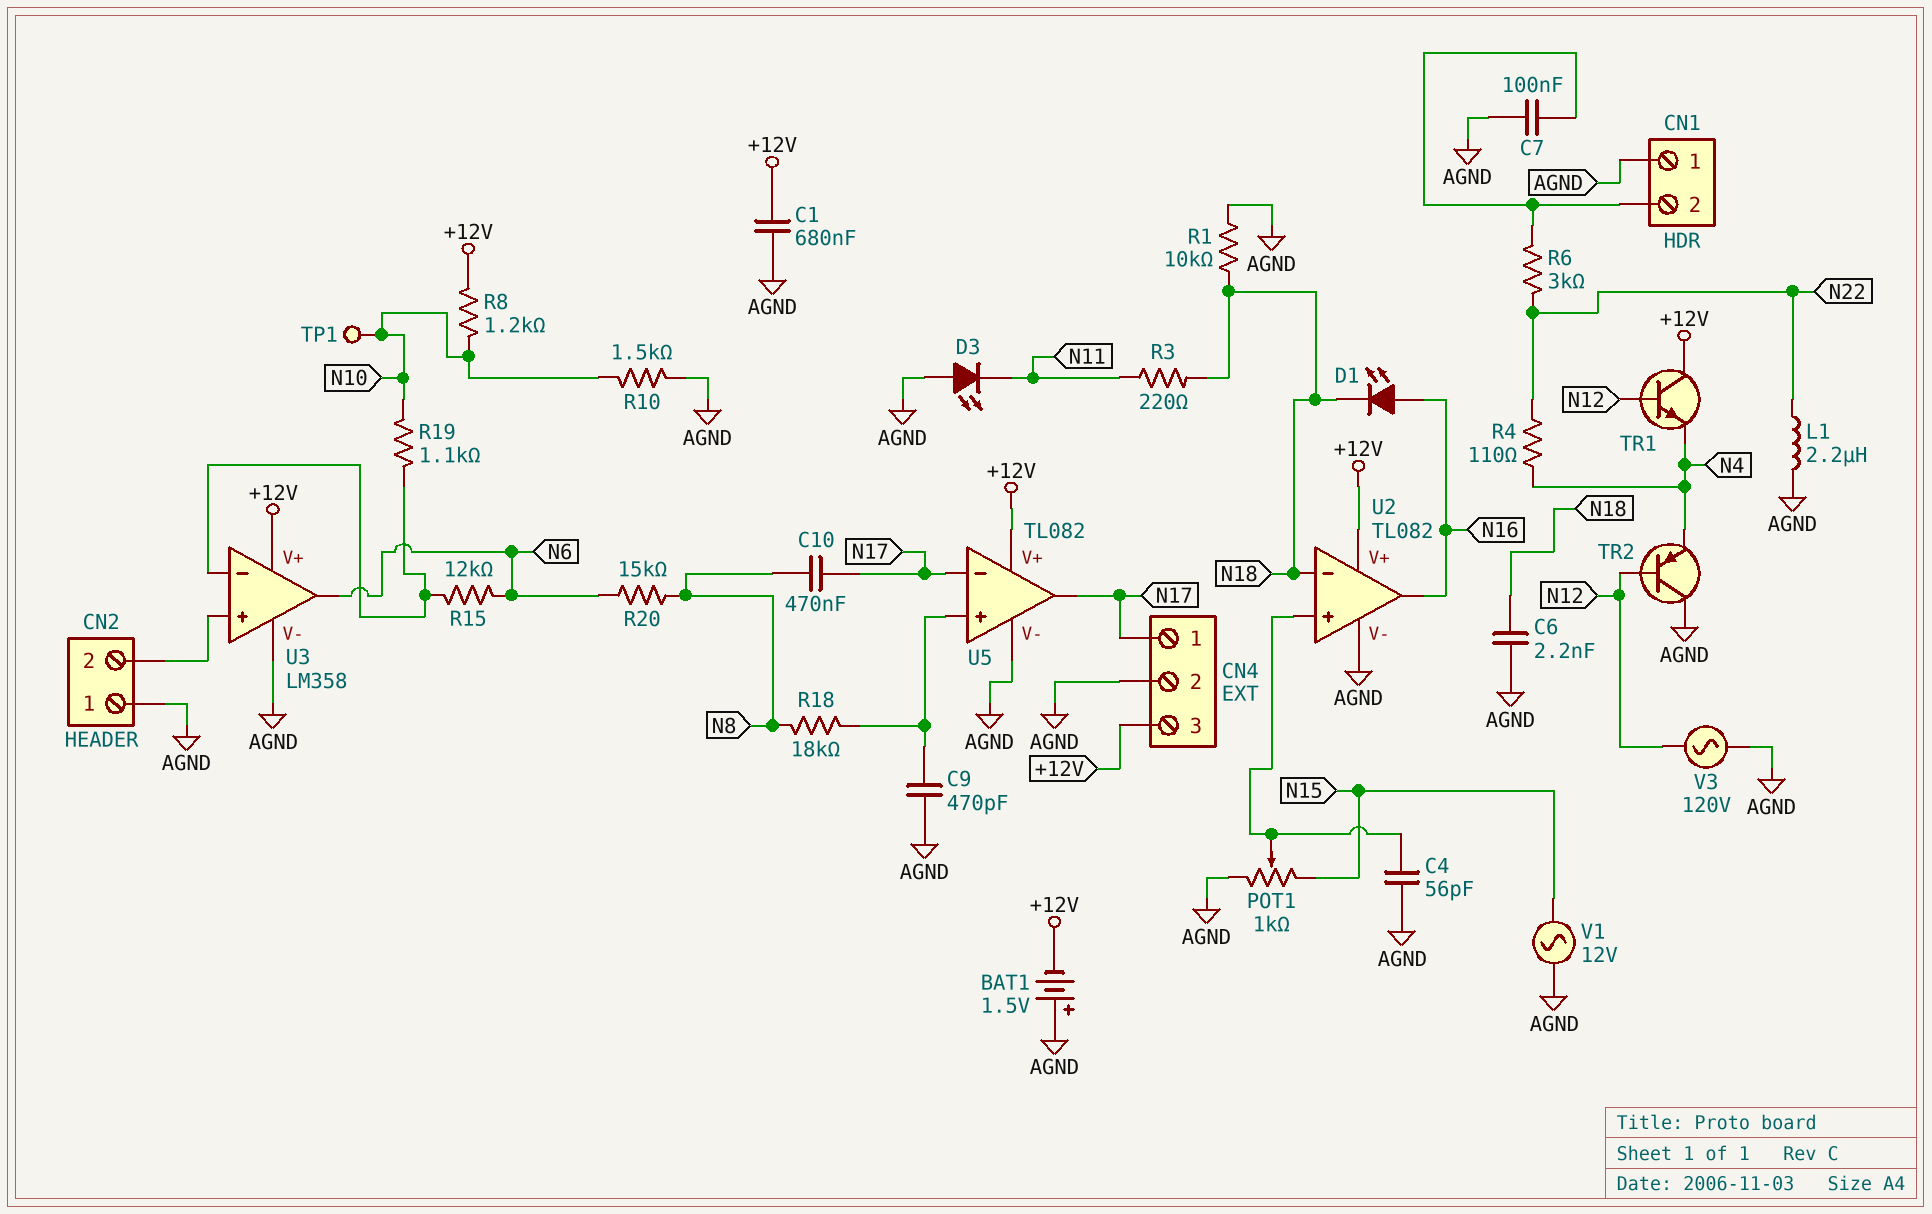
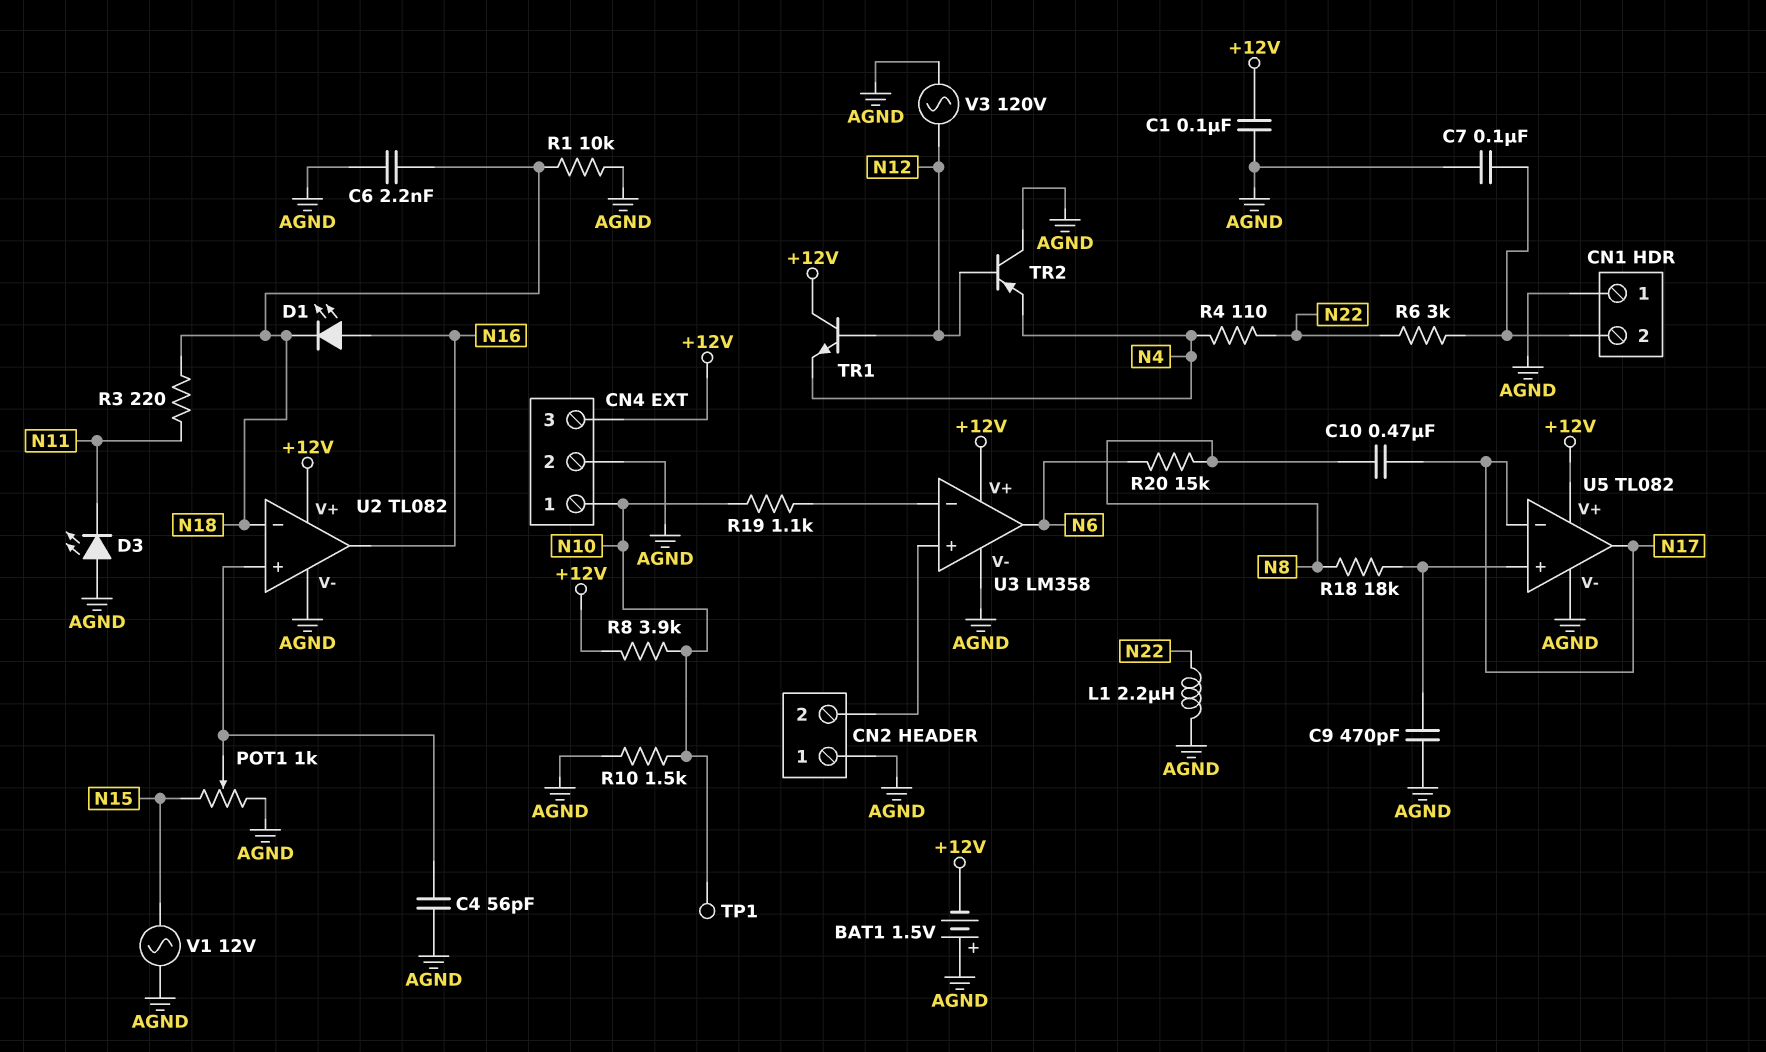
C1: 680nF (+12V, AGND) -> 100nF (+12V, AGND)
CN4 pin 1: N17 -> N10
R8: 1.2k (+12V, N10) -> 3.9k (+12V, N10)
R15: 12k (N6, U3/in-) -> none

